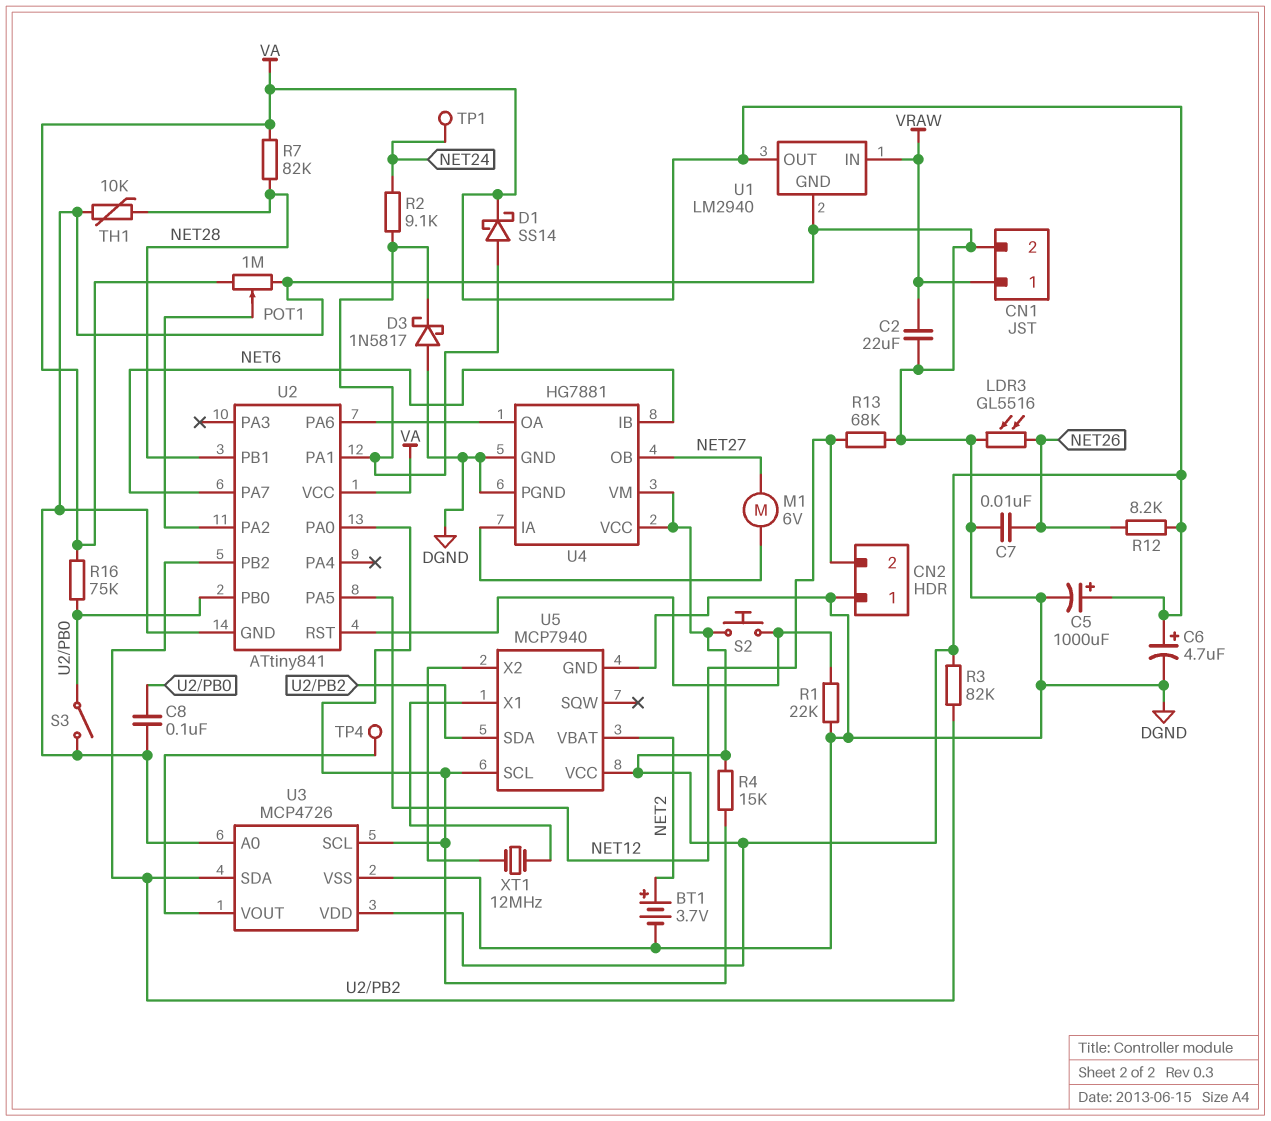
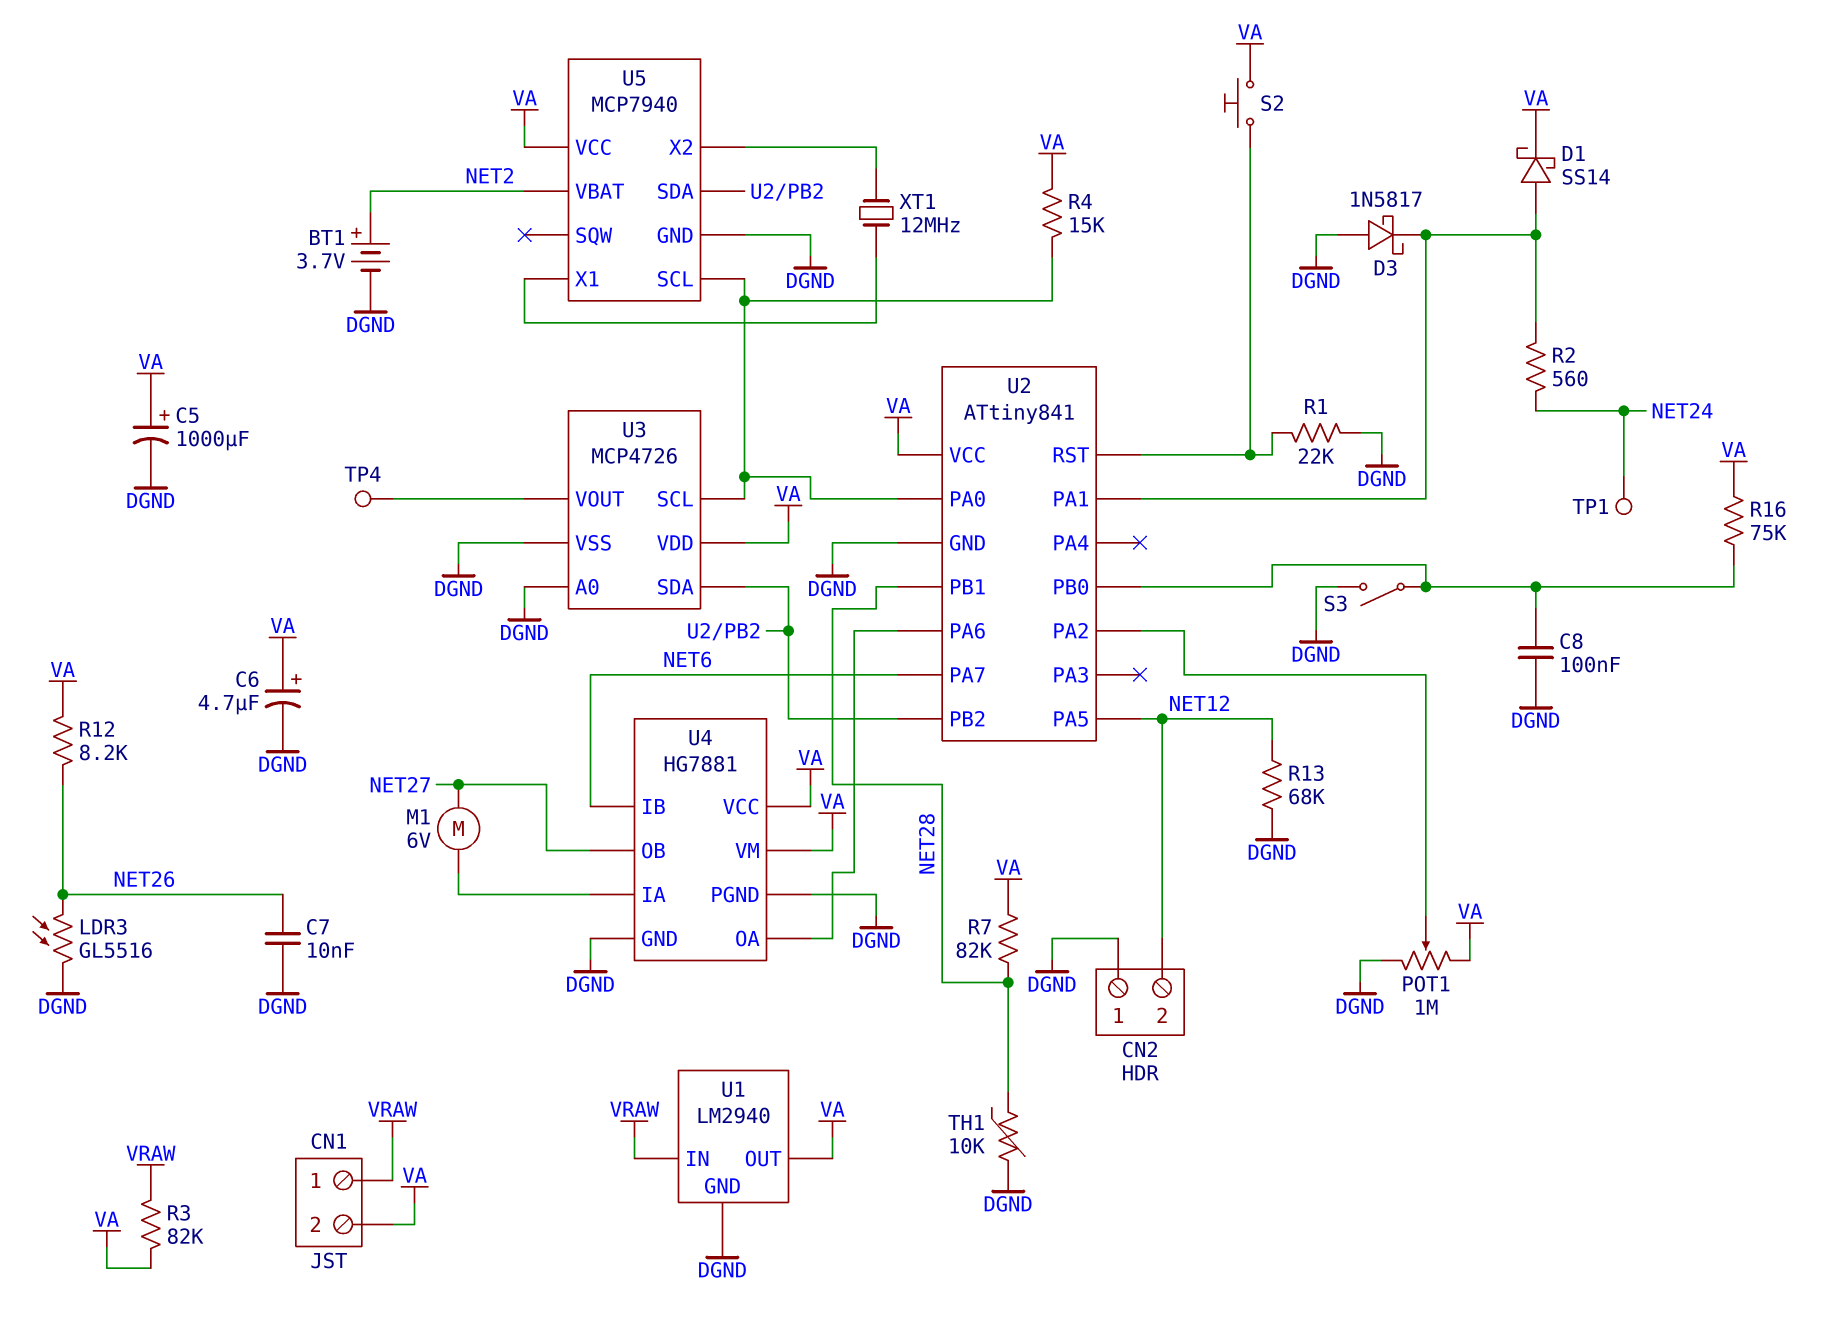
C2: 22uF (DGND, VRAW) -> none
CN1 pin 2: DGND -> VA
R2: 9.1k (NET24, U2/PA1) -> 560 (NET24, U2/PA1)
R3: 82k (U2/PB2, VA) -> 82k (VA, VRAW)

